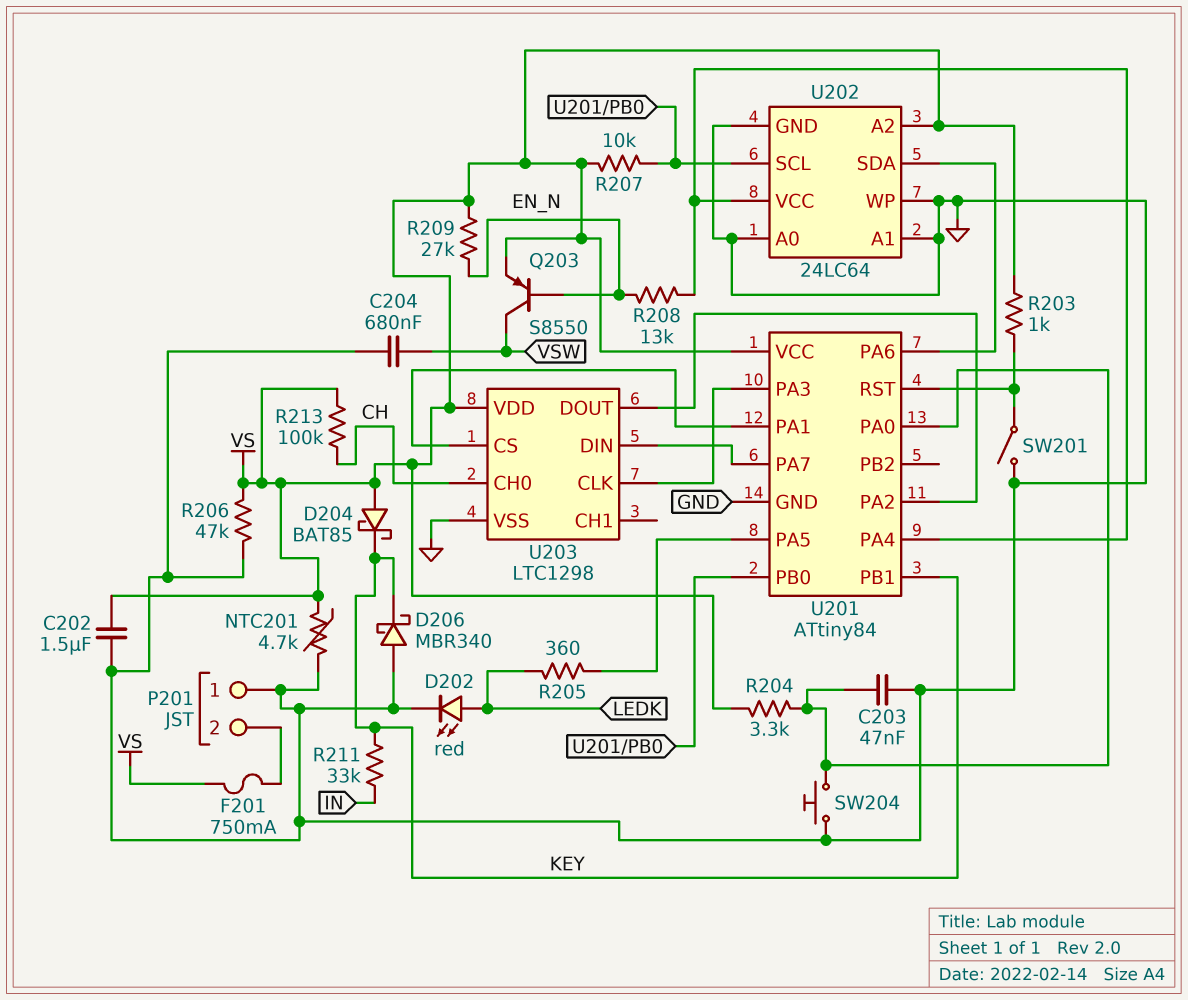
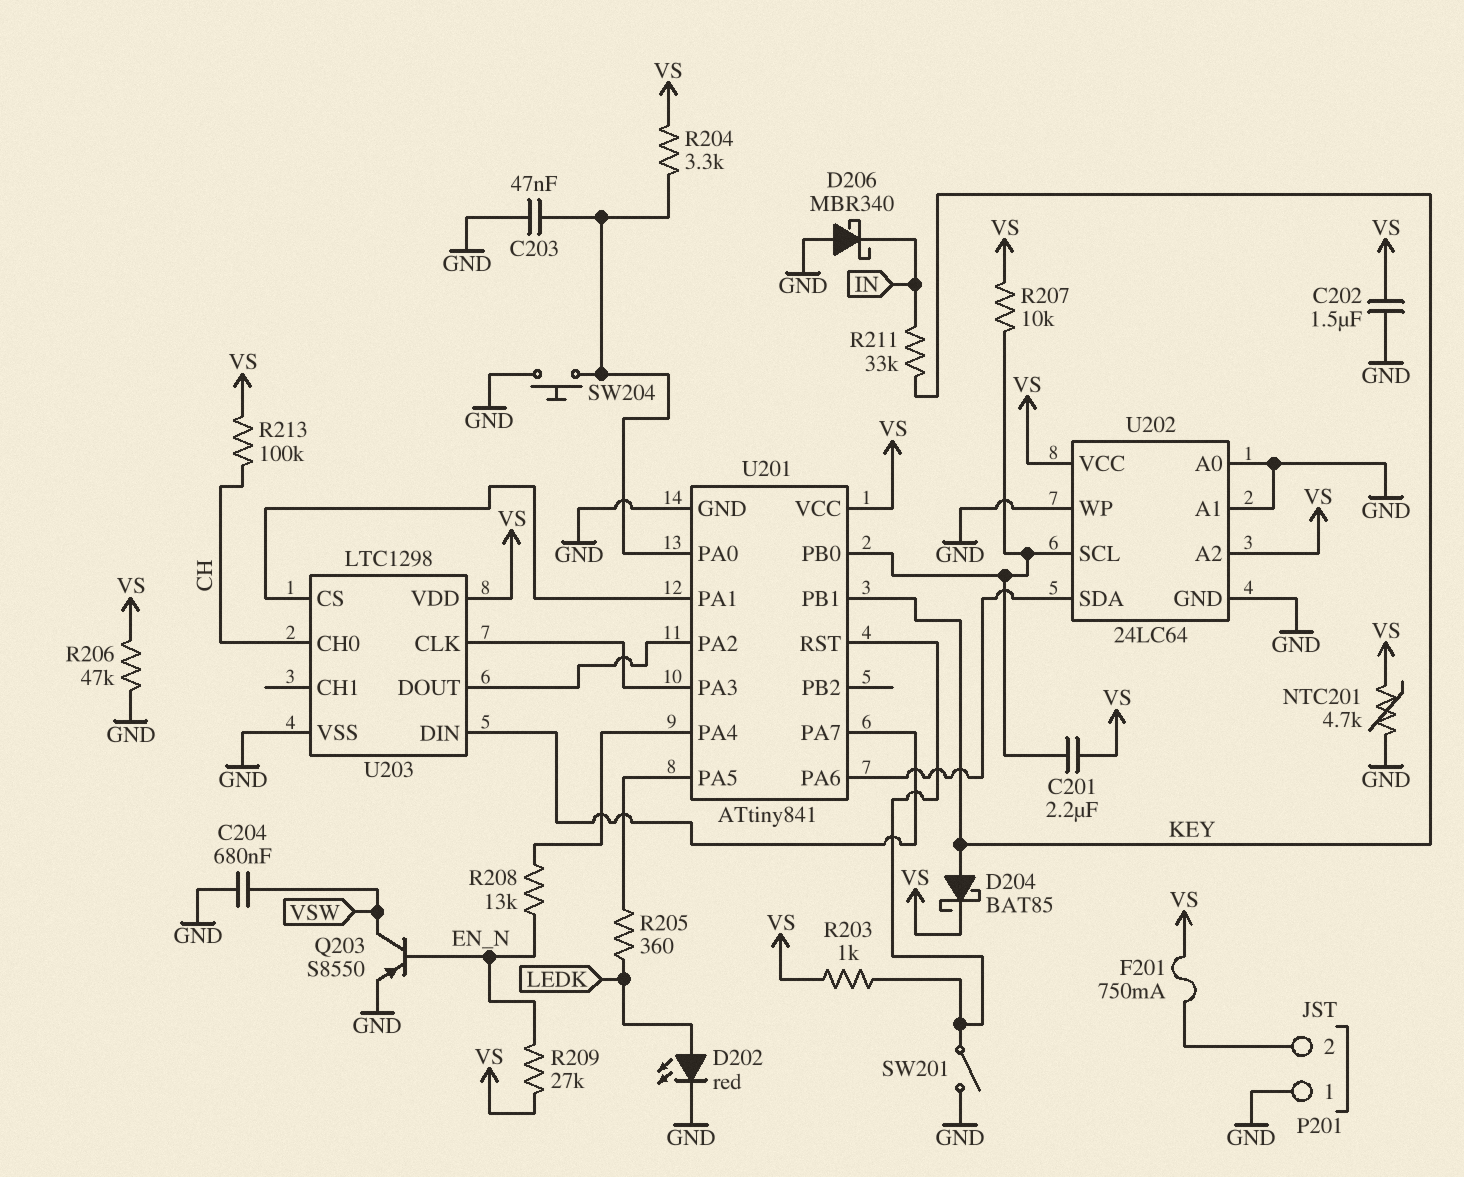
C201: none -> 2.2uF (U201/PB0, VS)
D204: schottky BAT85 (A VS, K KEY) -> schottky BAT85 (A KEY, K VS)
D206: schottky MBR340 (A GND, K KEY) -> schottky MBR340 (A GND, K IN)
Q203: PNP S8550 (B EN_N, C VSW, E VS) -> PNP S8550 (B EN_N, C VSW, E GND)
U201: ATtiny84 -> ATtiny841
U202 pin VCC: U201/PA4 -> VS

